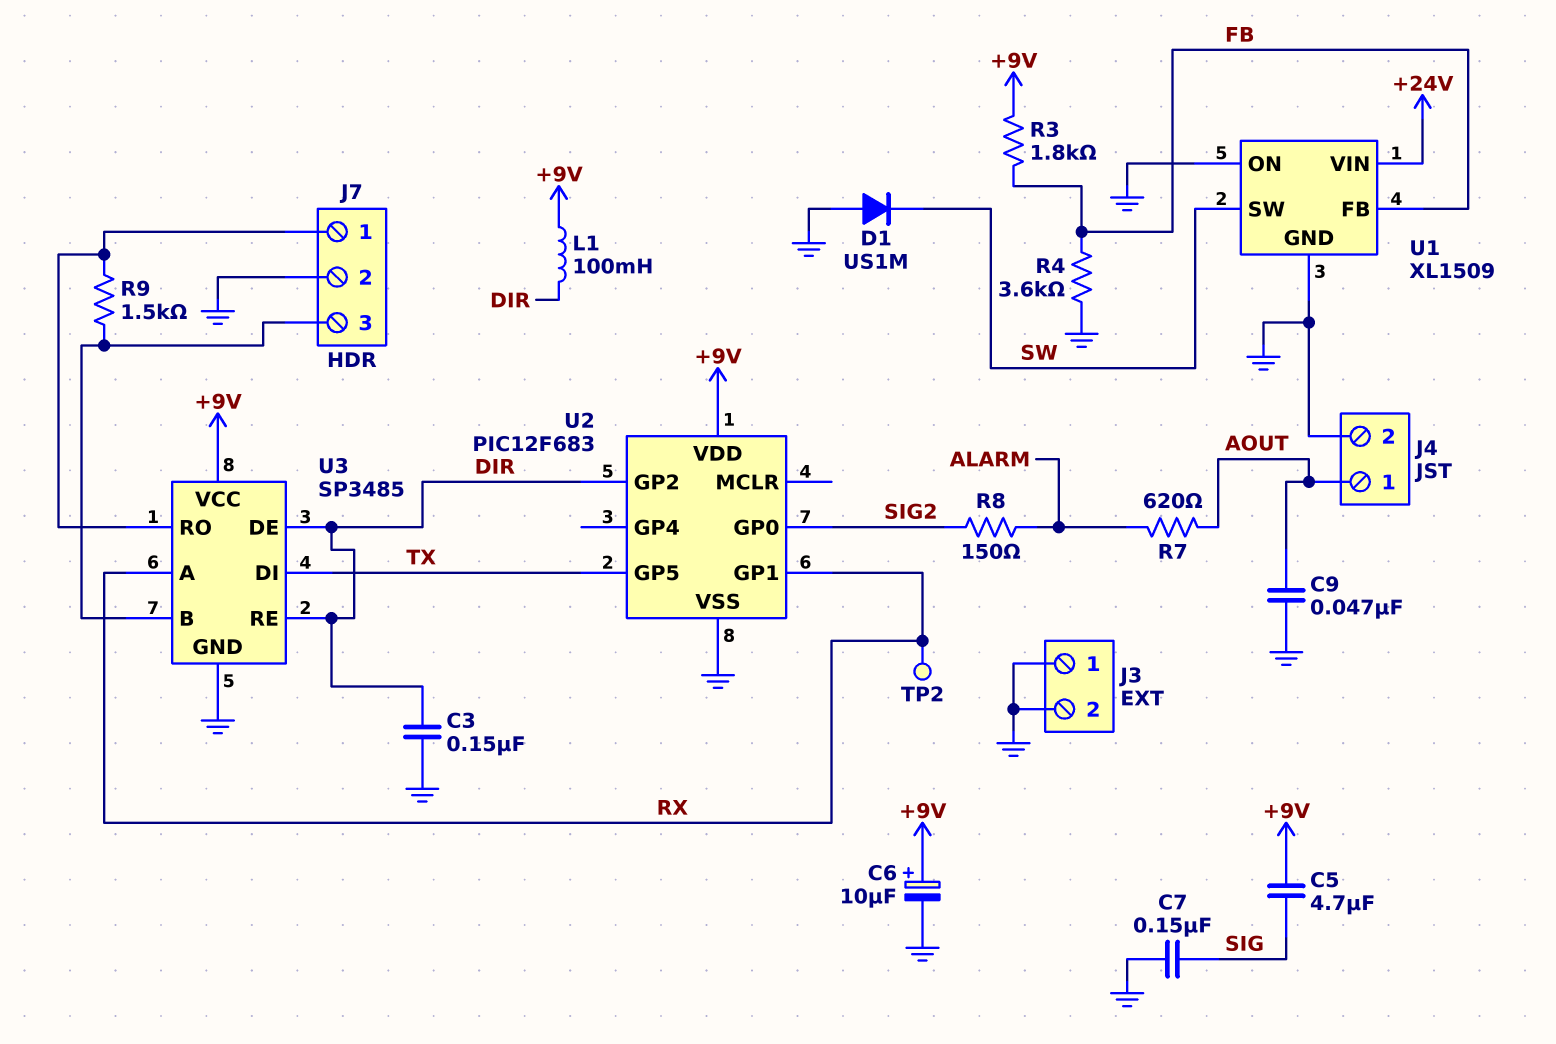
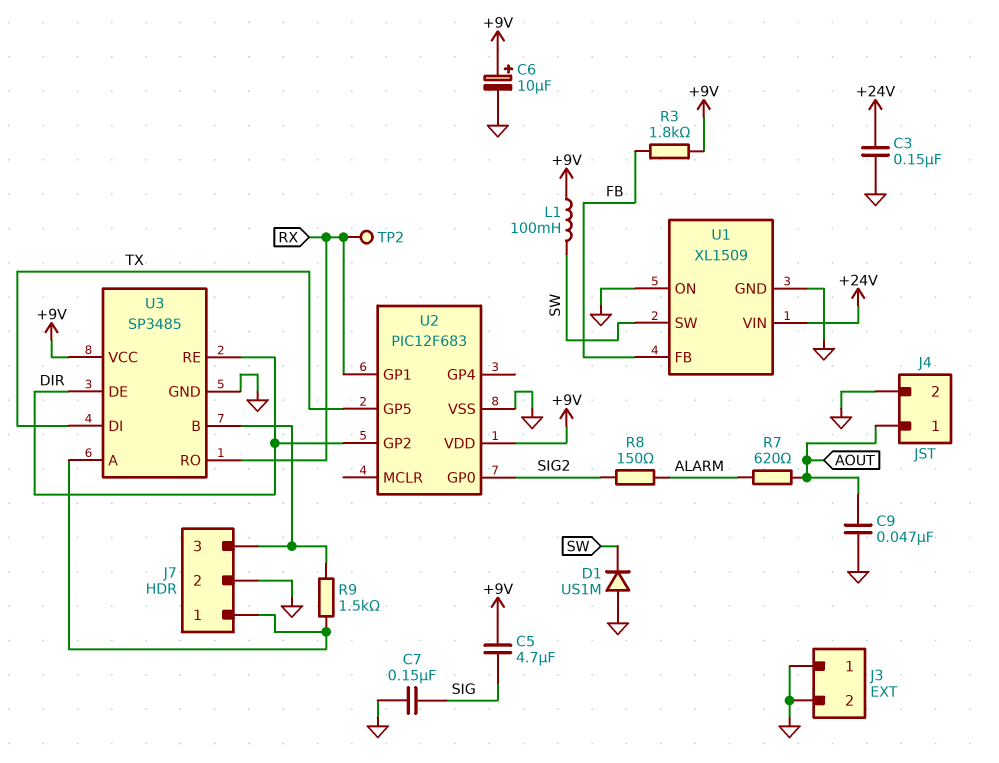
C3: 150nF (DIR, GND) -> 150nF (+24V, GND)
L1: 100mH (+9V, DIR) -> 100mH (+9V, SW)
R4: 3.6k (FB, GND) -> none
U3 pin A: RX -> J7/1
U3 pin RO: J7/1 -> RX

